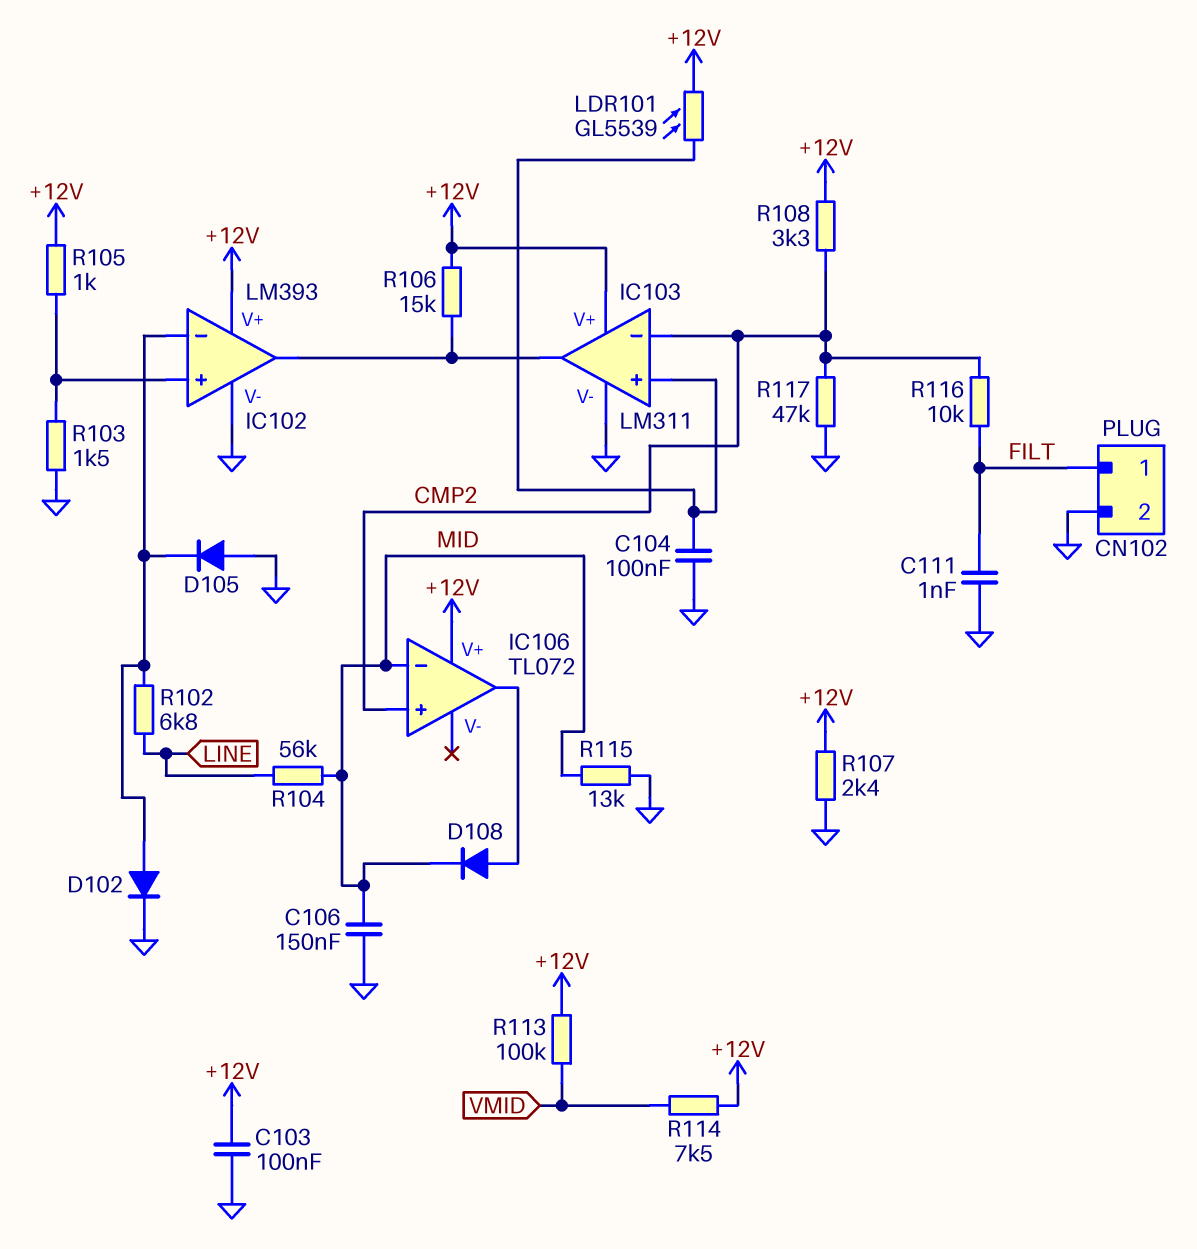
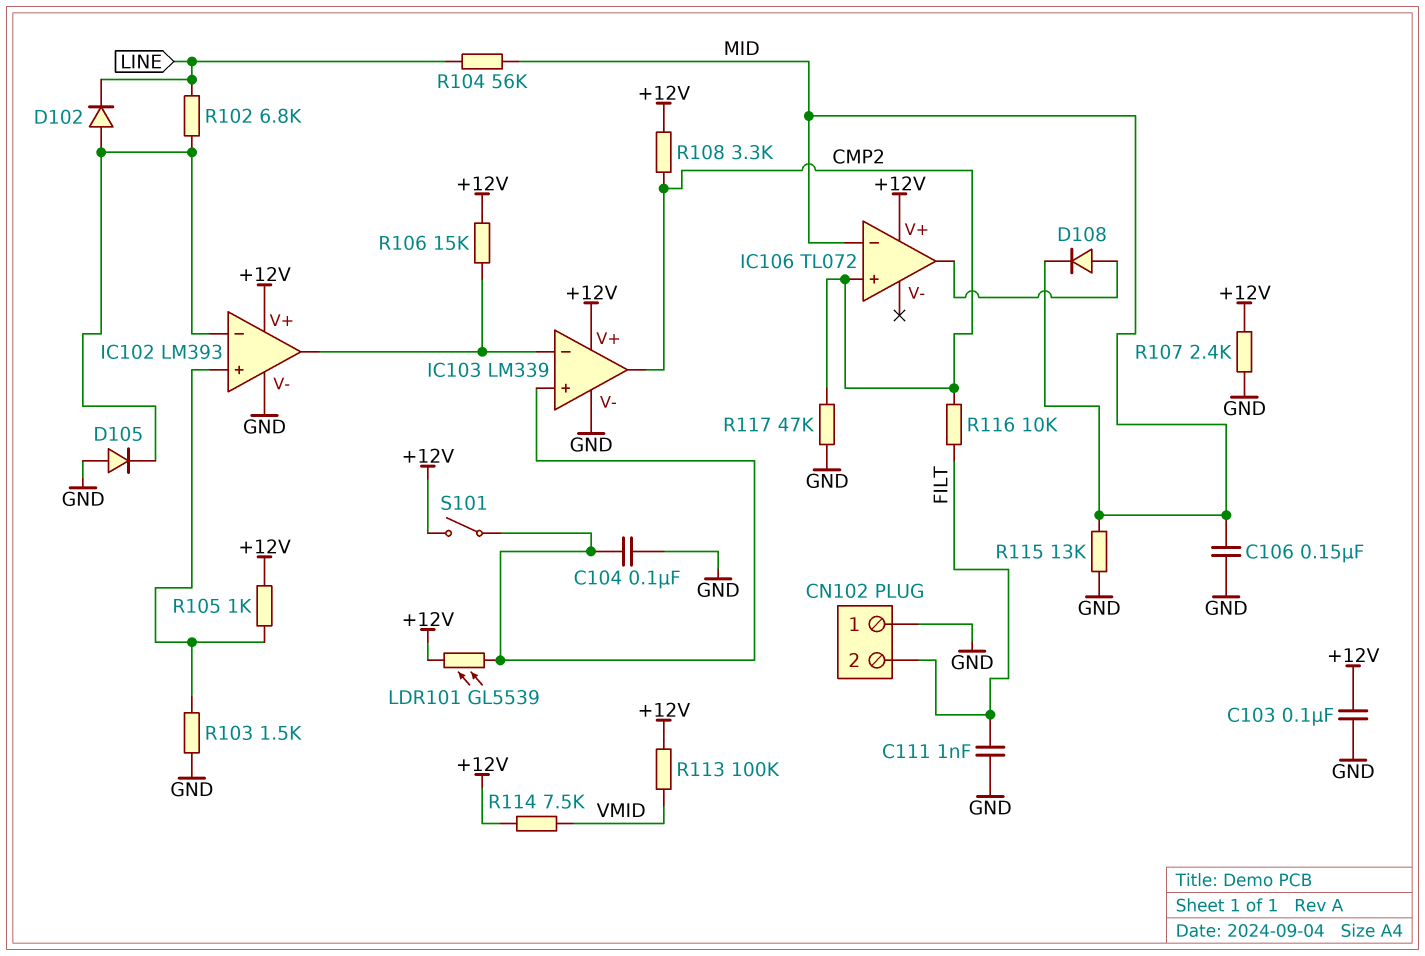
CN102 pin 1: FILT -> GND
CN102 pin 2: GND -> FILT
D102: diode (A IC102/in-, K GND) -> diode (A IC102/in-, K LINE)
IC103: LM311 -> LM339
IC103 pin in-: CMP2 -> IC102/out
IC103 pin out: IC102/out -> CMP2
S101: none -> switch (+12V, IC103/in+)

